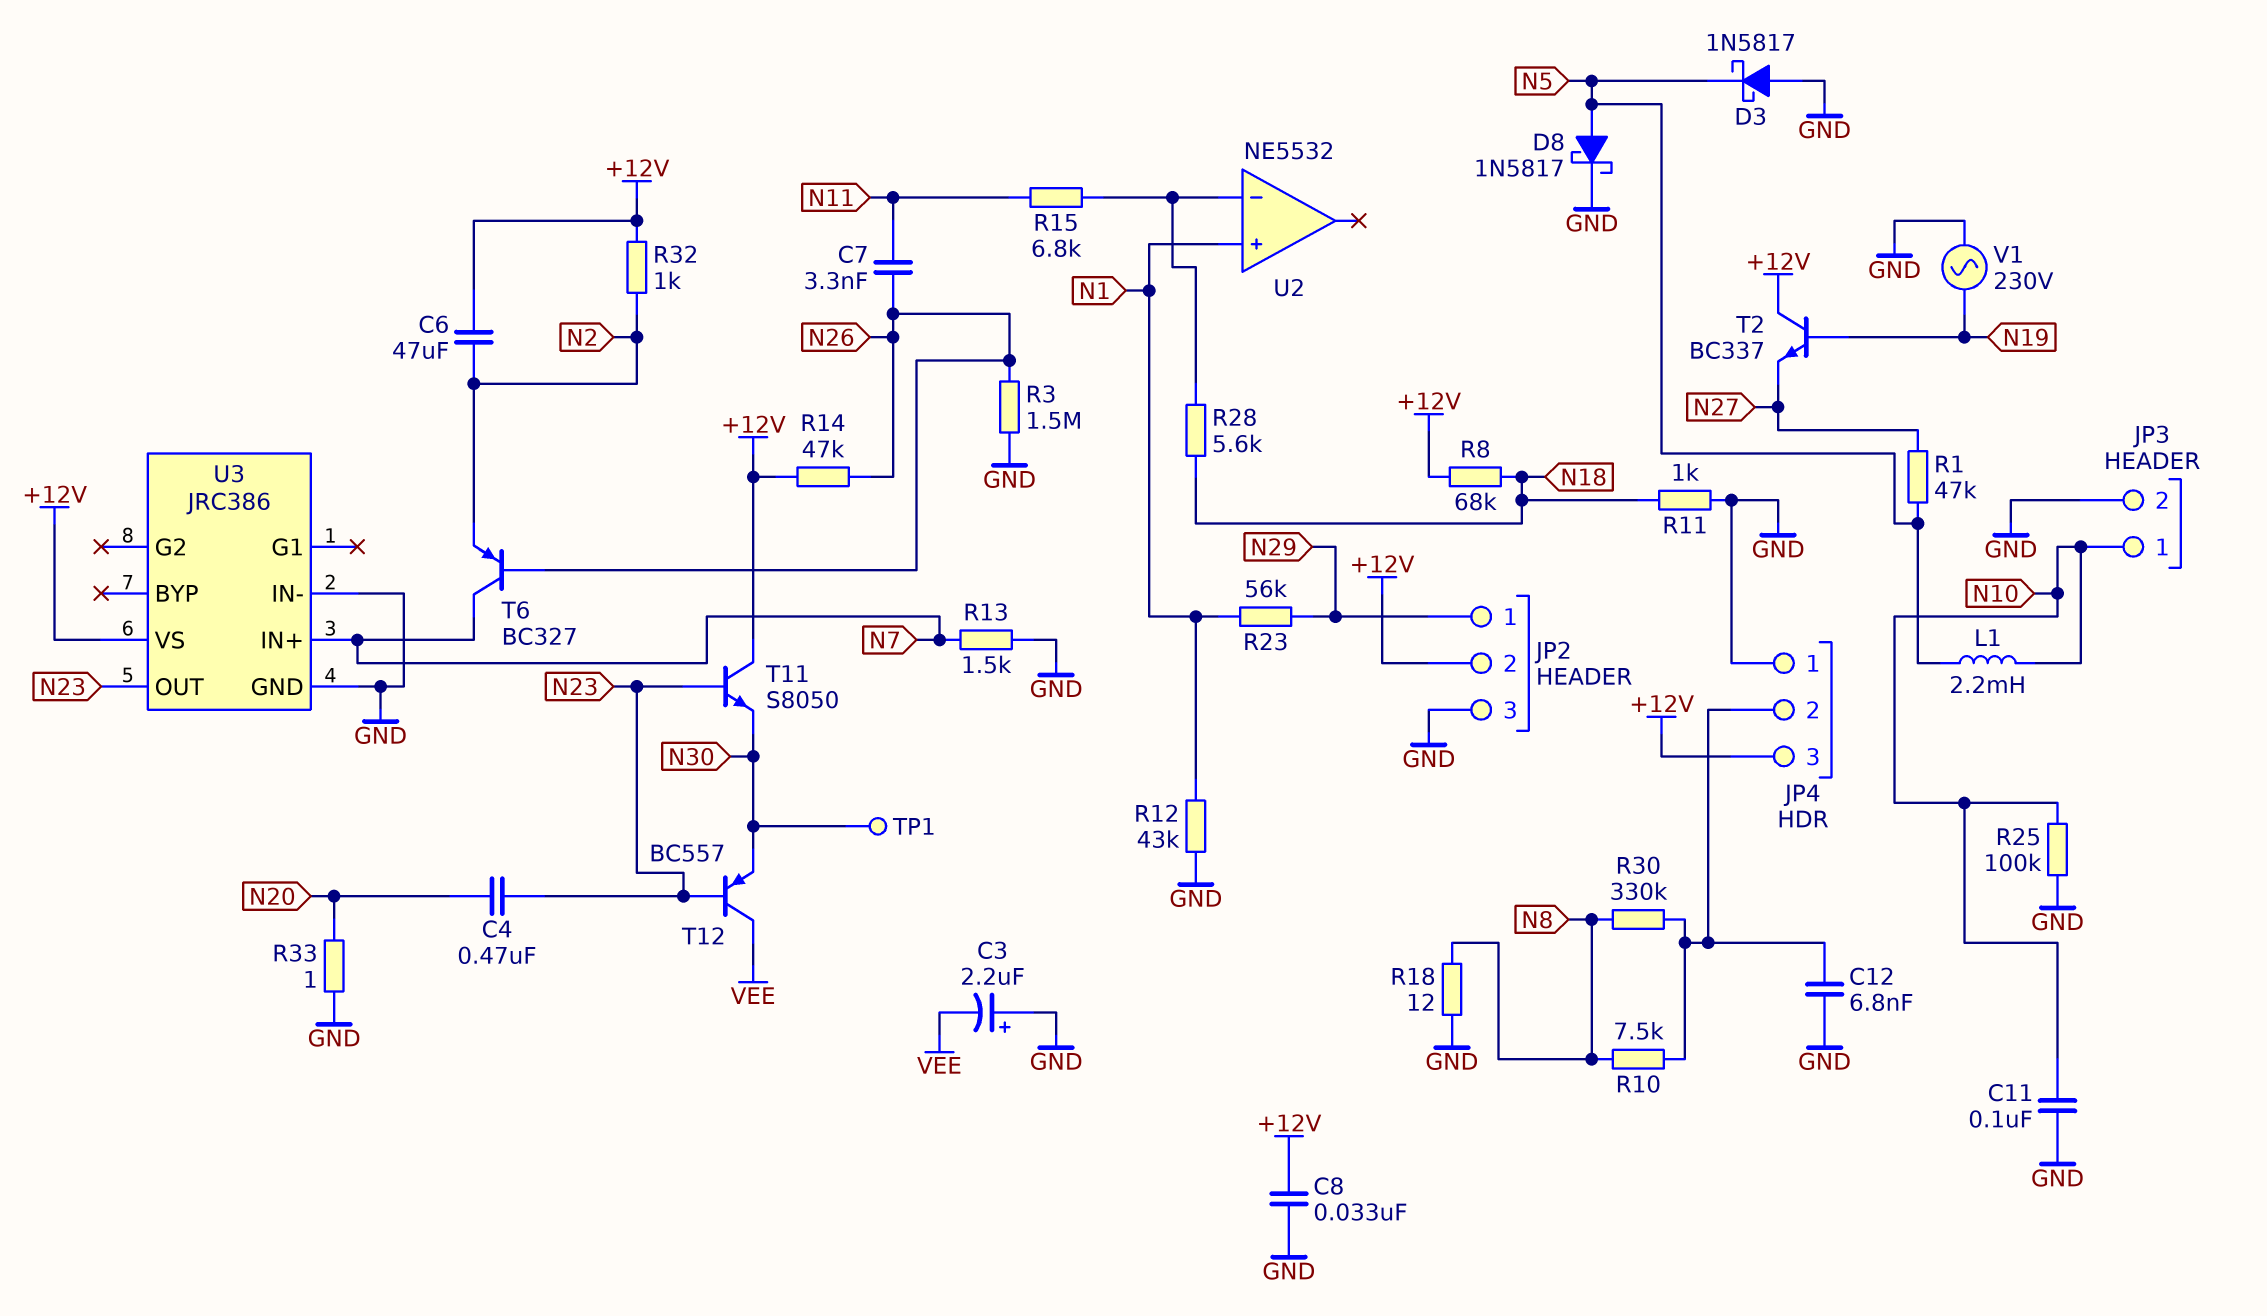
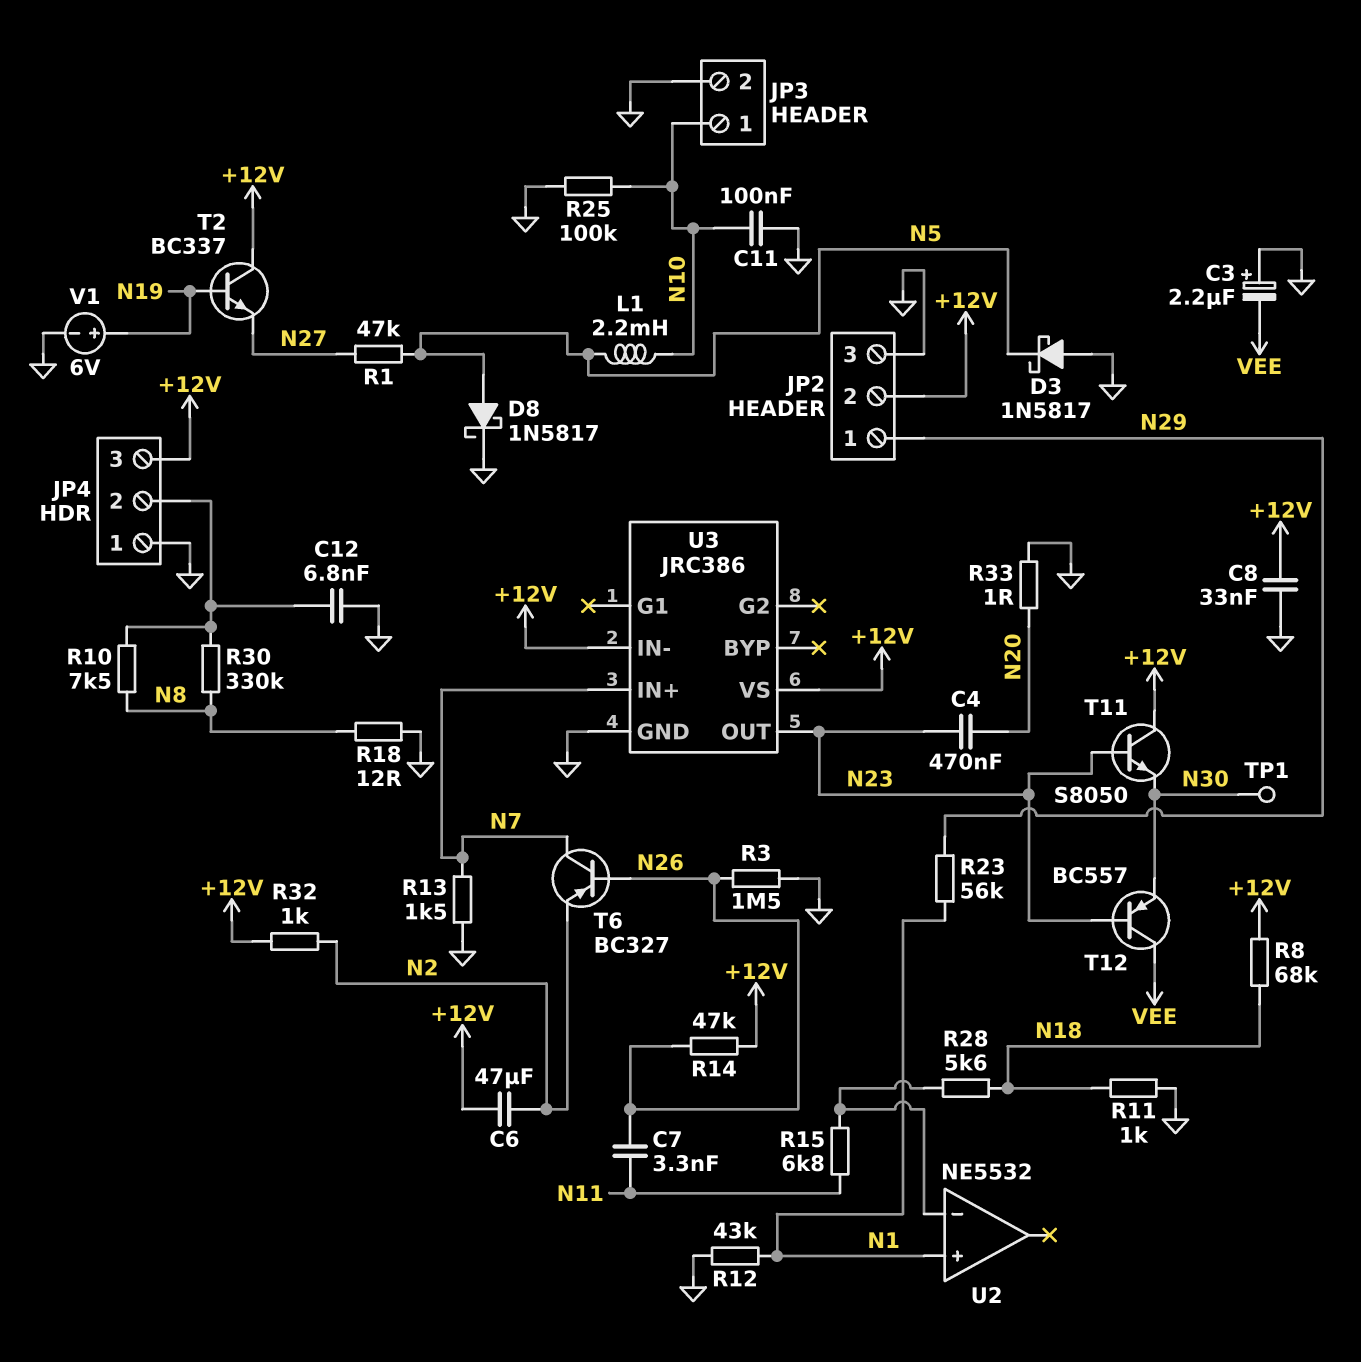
U3 pin IN-: GND -> +12V
V1: AC 230V (GND, N19) -> 6V (plus N19, minus GND)

